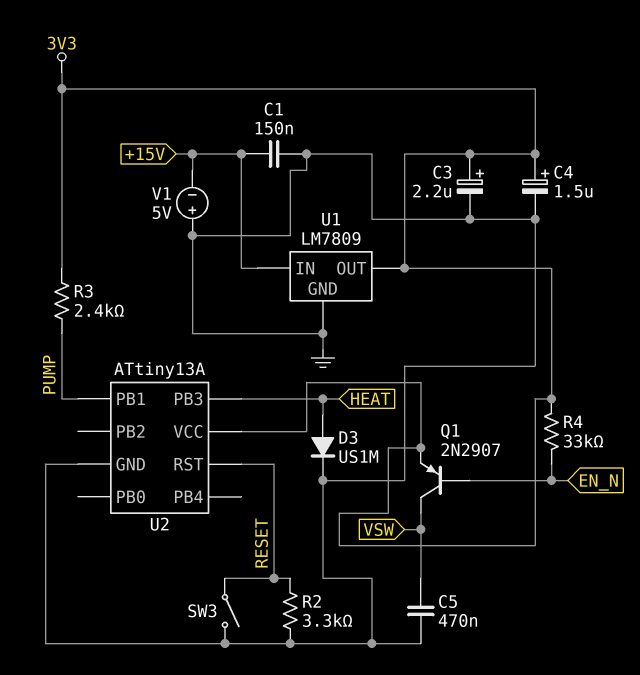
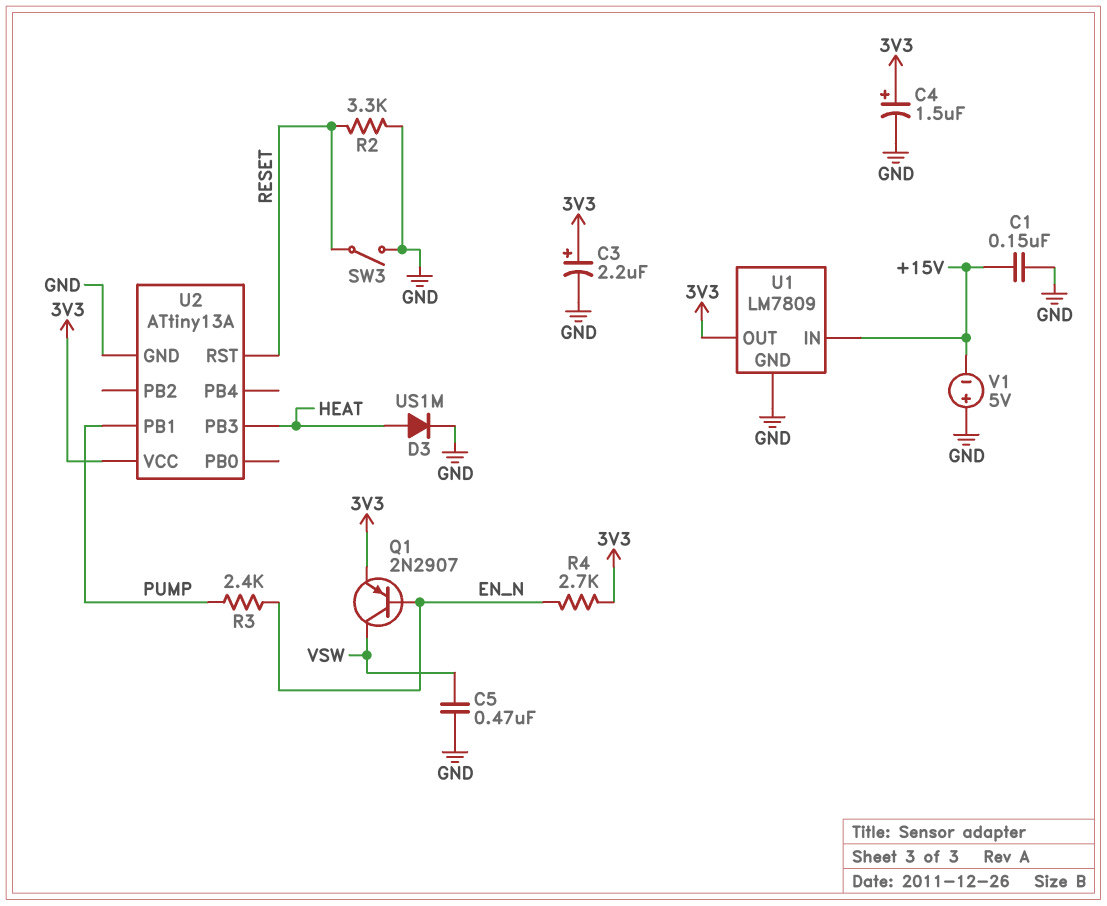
R3: 2.4k (3V3, PUMP) -> 2.4k (EN_N, PUMP)
R4: 33k (3V3, EN_N) -> 2.7k (3V3, EN_N)

